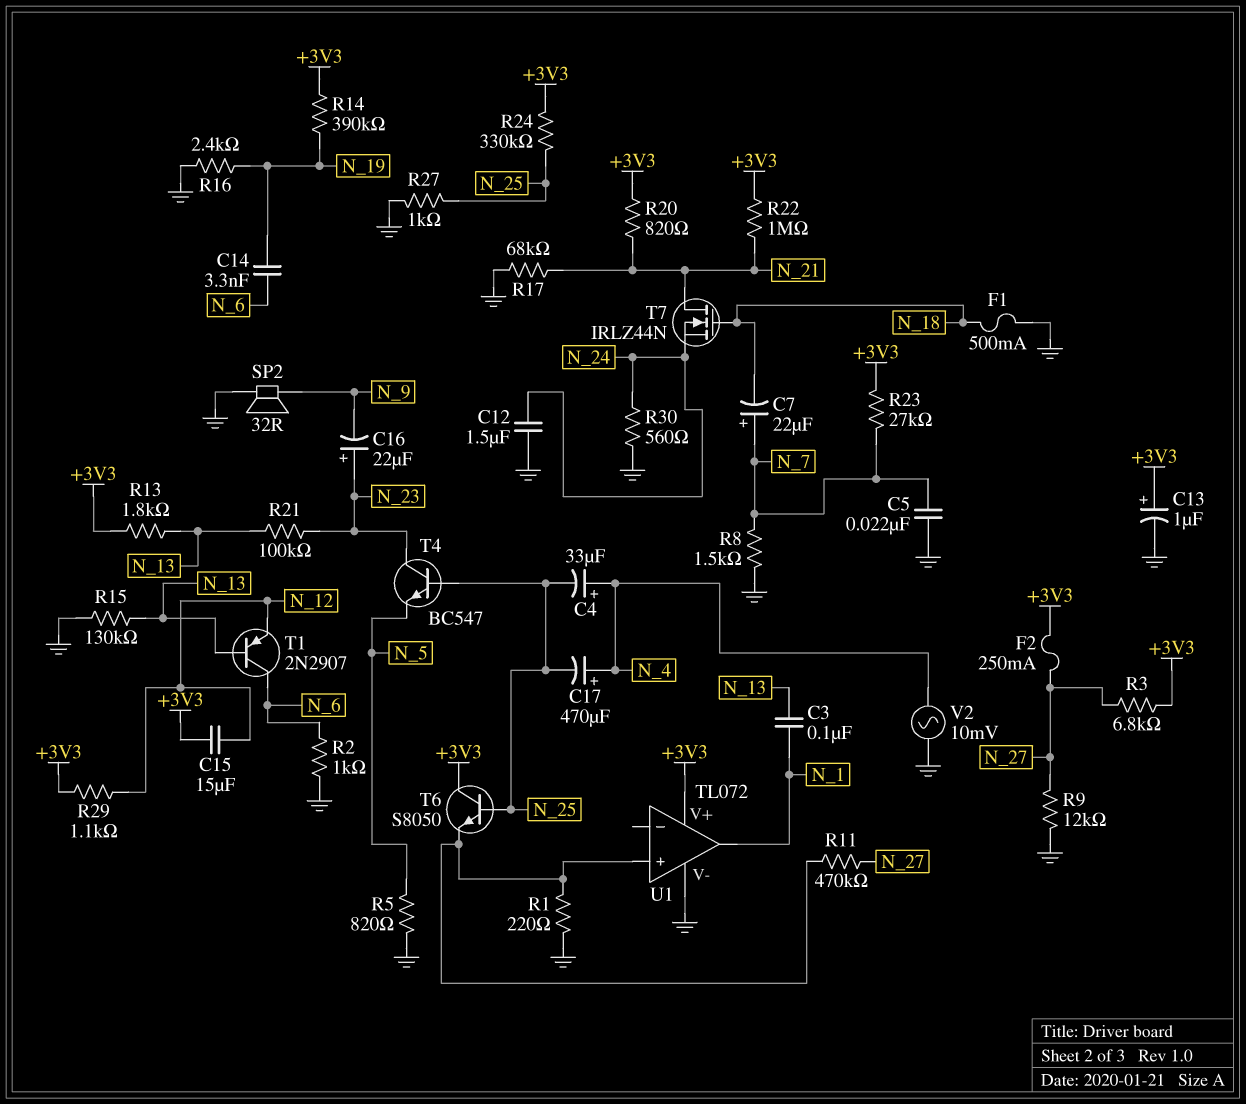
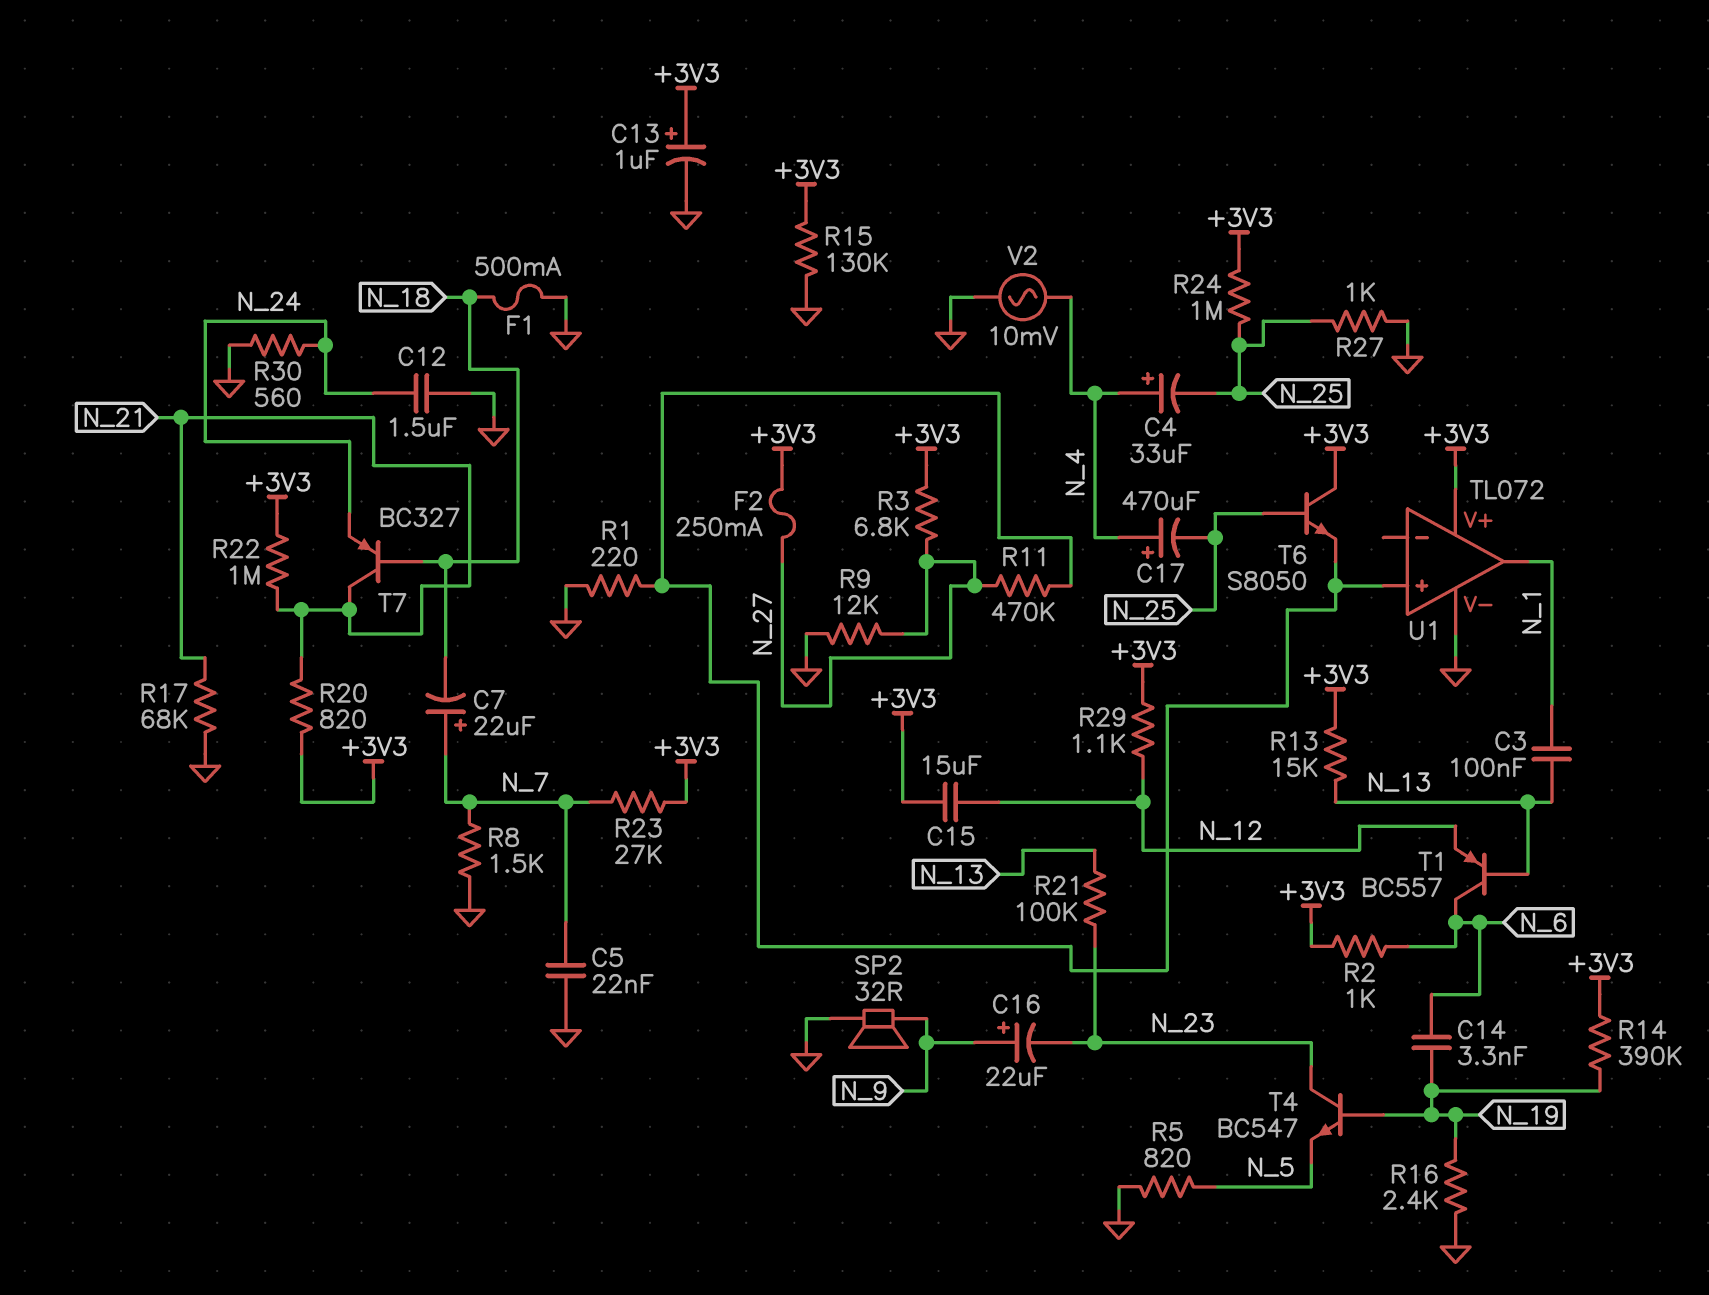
C16: 22uF (plus N_23, minus N_9) -> 22uF (plus N_9, minus N_23)
R2: 1k (GND, N_6) -> 1k (+3V3, N_6)
R13: 1.8k (+3V3, N_13) -> 15k (+3V3, N_13)
R15: 130k (GND, N_13) -> 130k (+3V3, GND)
R24: 330k (+3V3, N_25) -> 1M (+3V3, N_25)
T1: PNP 2N2907 (B N_13, C N_6, E N_12) -> PNP BC557 (B N_13, C N_6, E N_12)
T4: NPN BC547 (B N_25, C N_23, E N_5) -> NPN BC547 (B N_19, C N_23, E N_5)
T7: NMOS IRLZ44N (G N_18, D N_21, S N_24) -> PNP BC327 (B N_18, C N_21, E N_24)

